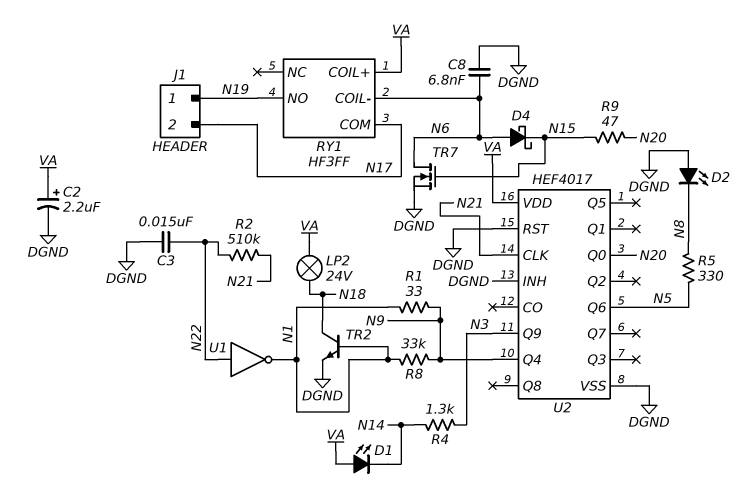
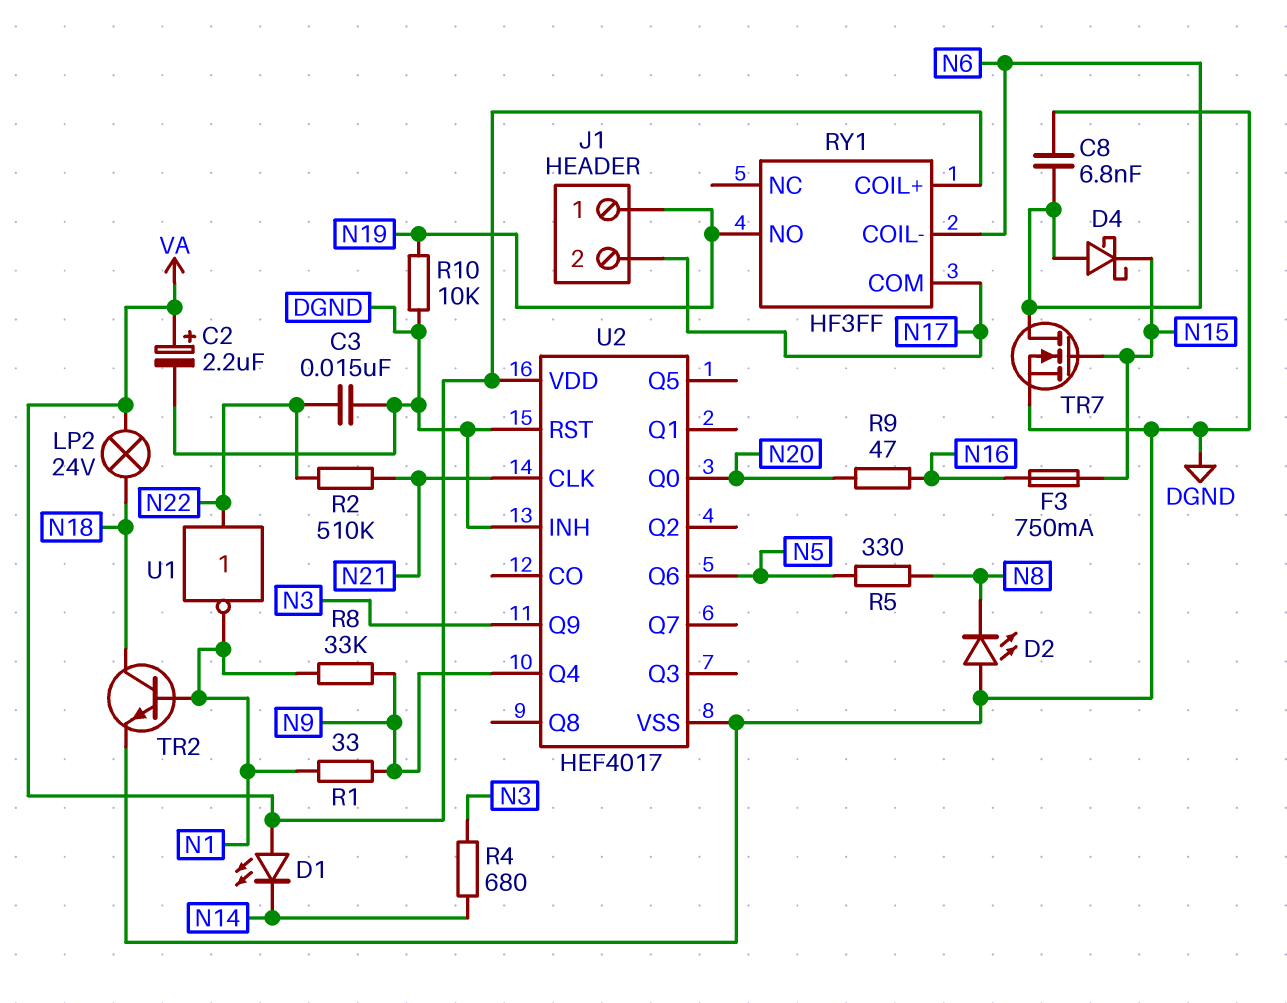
F3: none -> 750mA (N15, N16)
R4: 1.3k (N3, N14) -> 680 (N3, N14)
R9: 47 (N15, N20) -> 47 (N16, N20)
R10: none -> 10k (DGND, N19)

